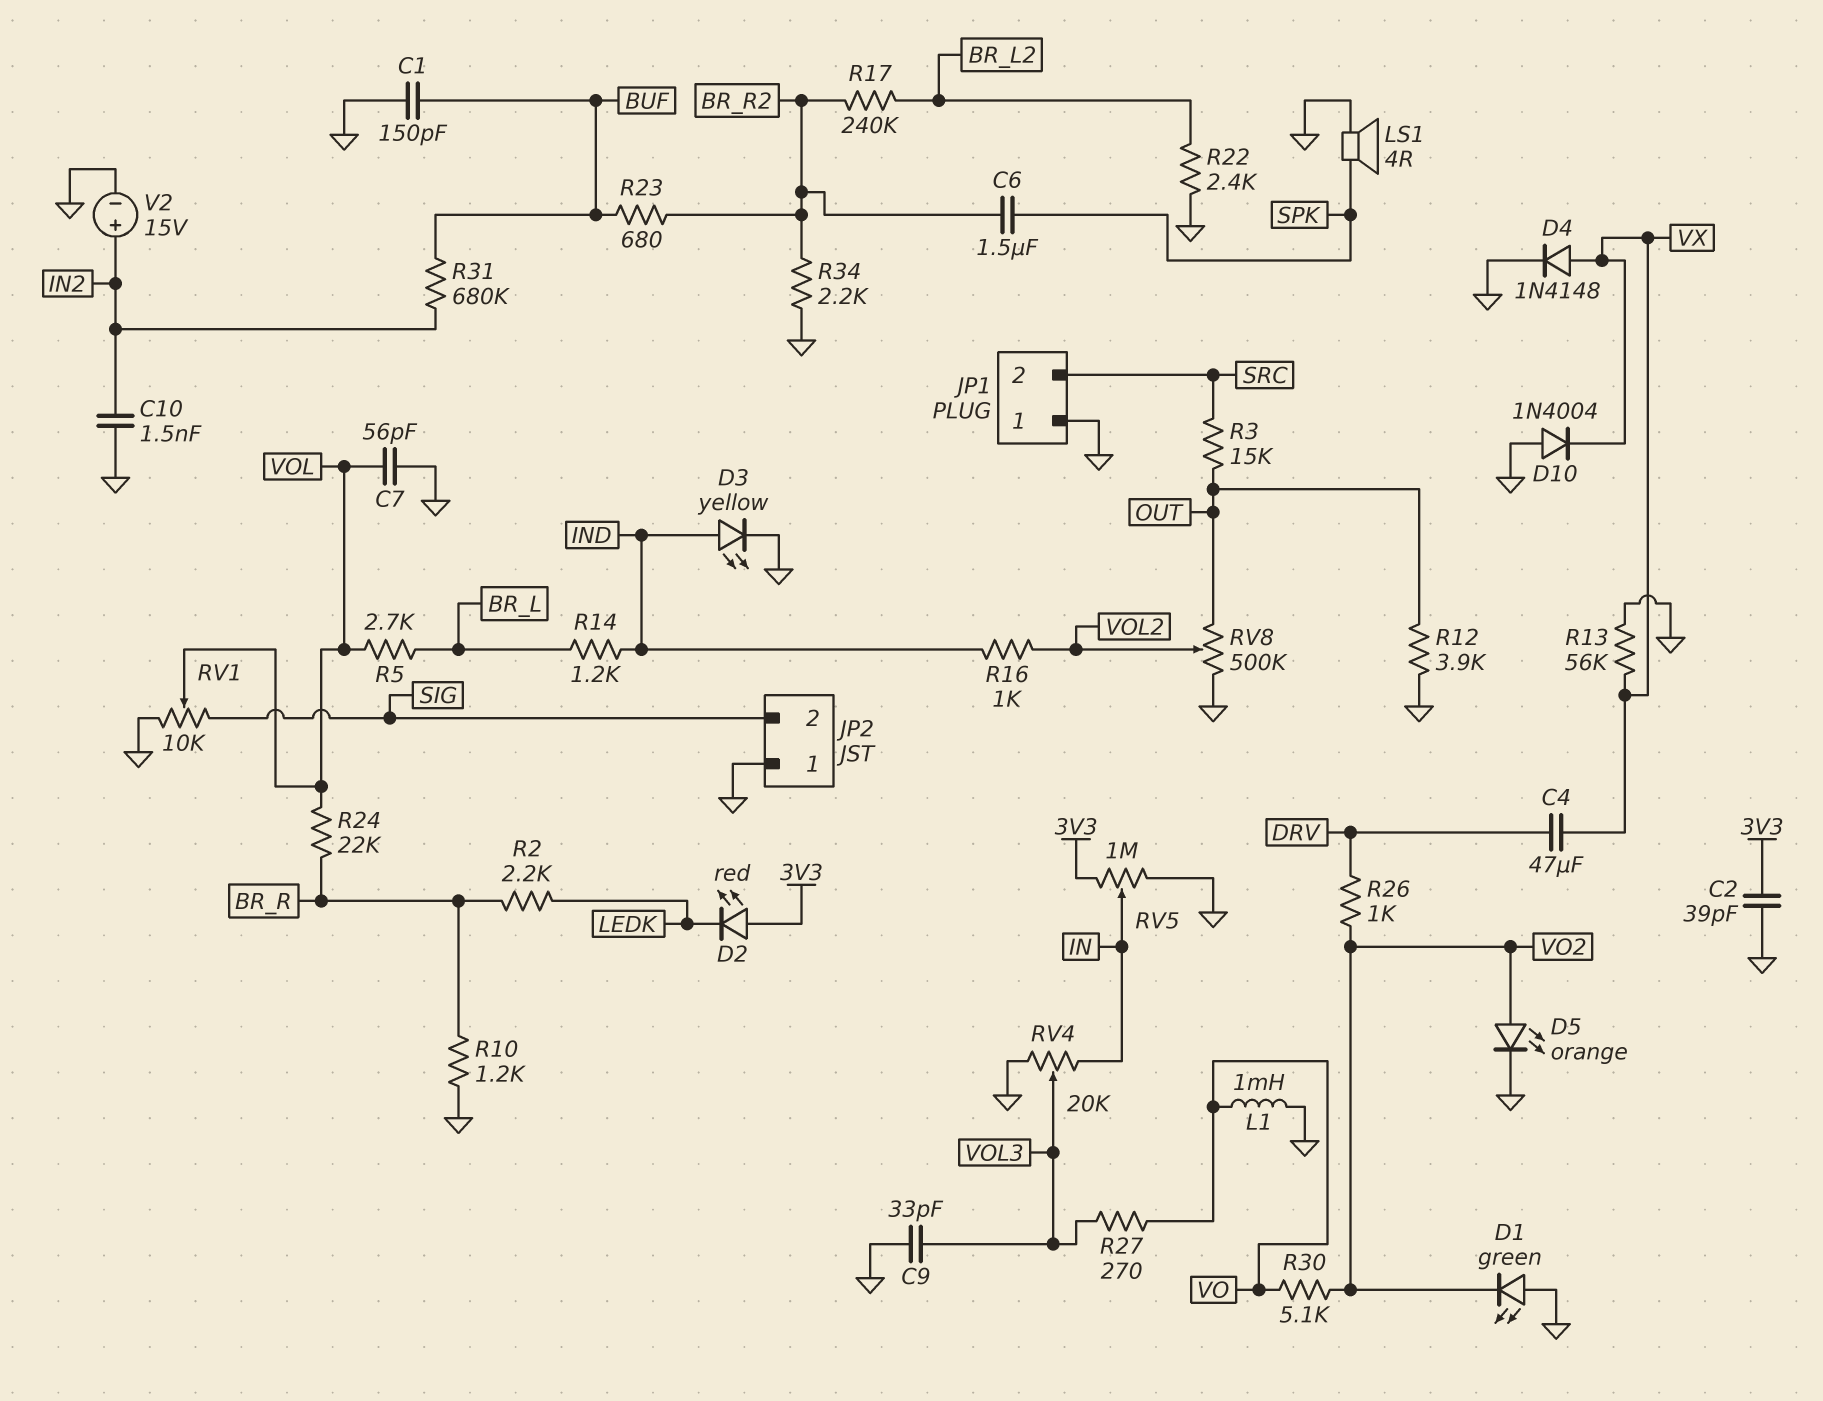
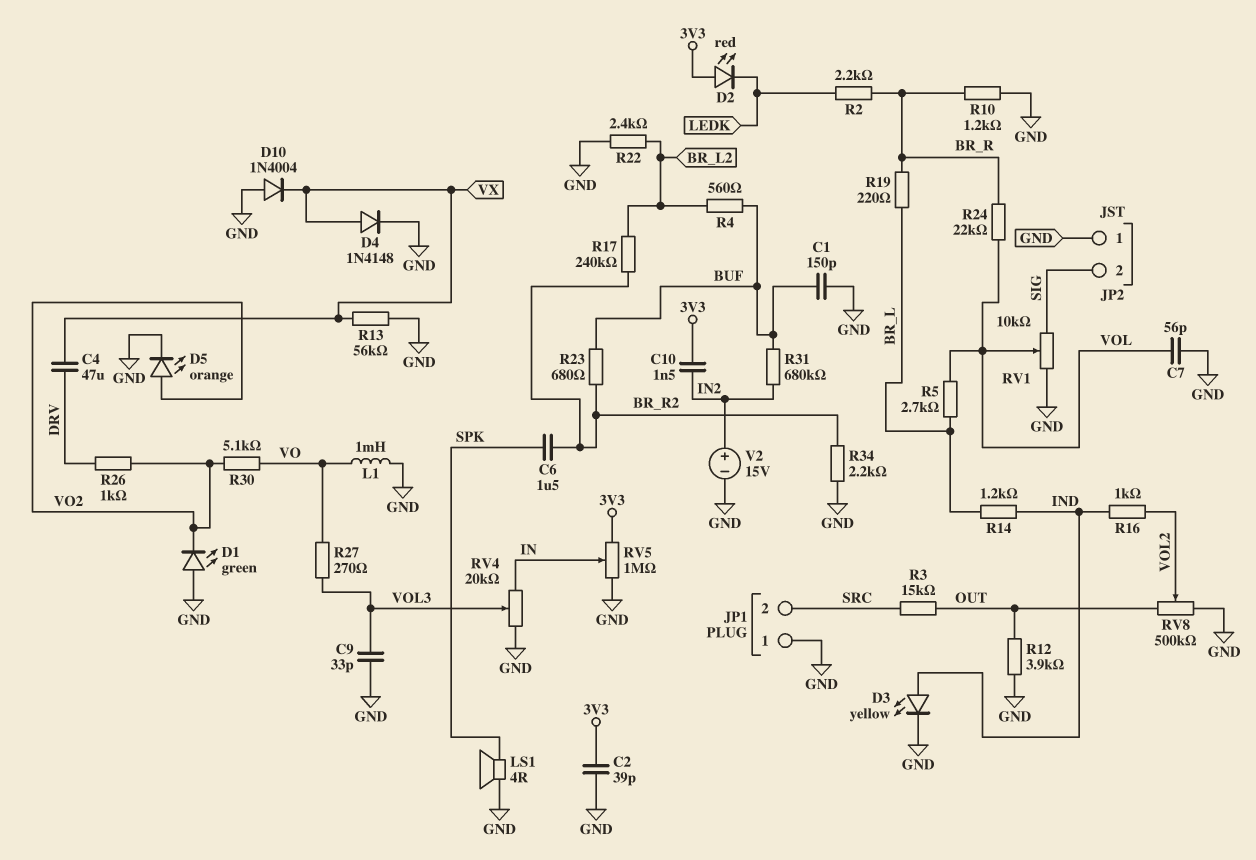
C10: 1.5nF (GND, IN2) -> 1.5nF (3V3, IN2)
R4: none -> 560 (BR_L2, BUF)
R19: none -> 220 (BR_L, BR_R)

